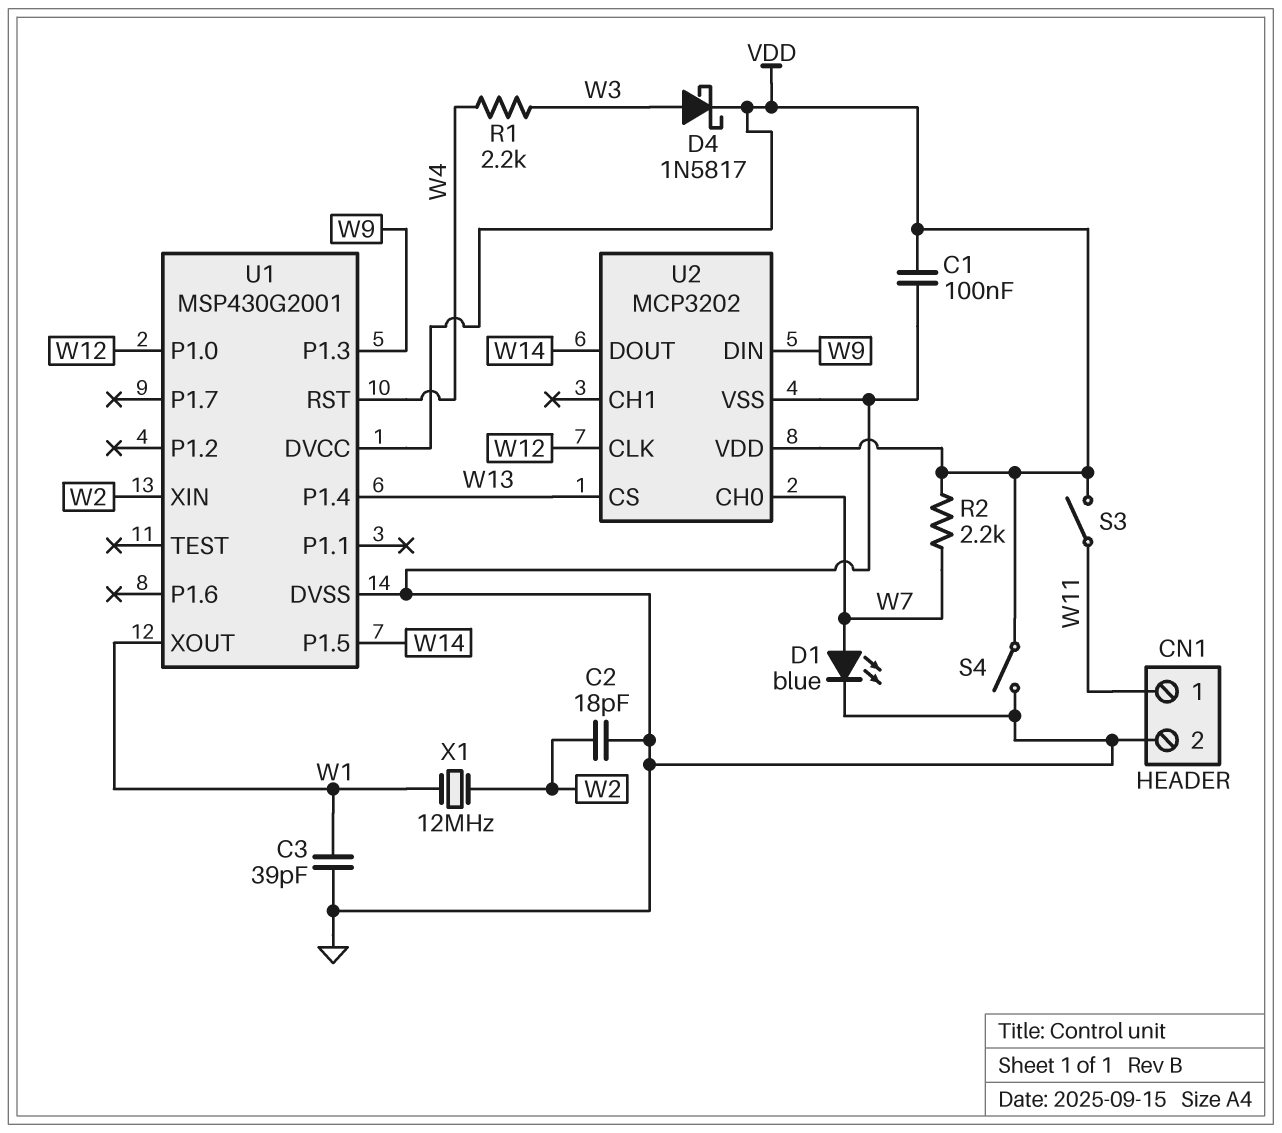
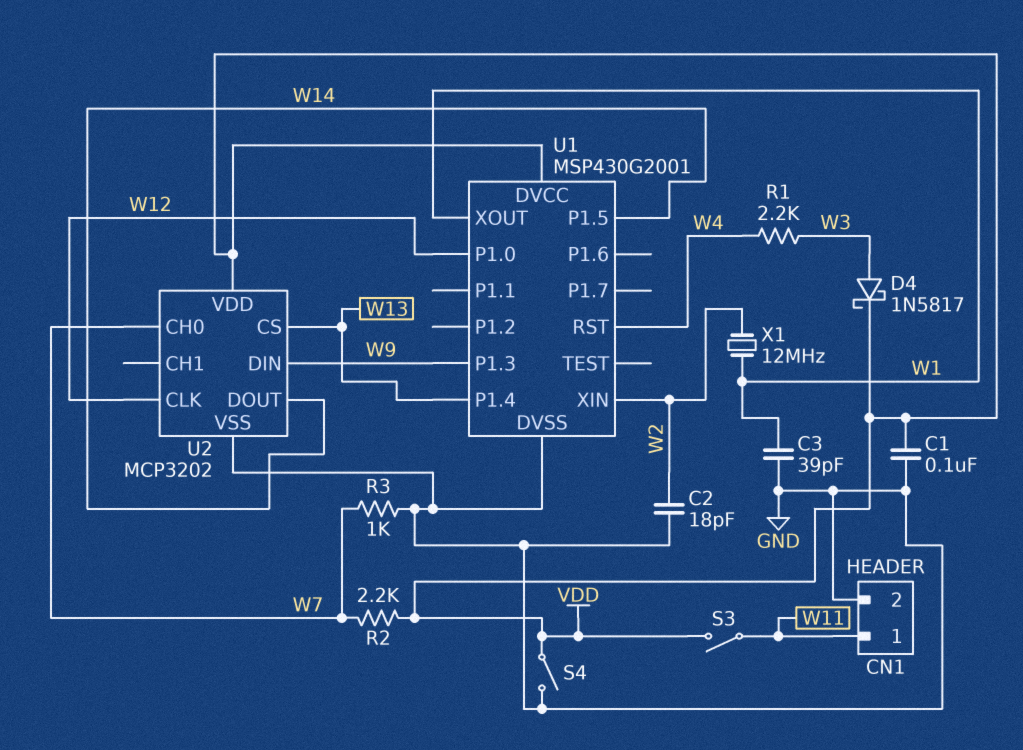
D1: LED blue (A W7, K GND) -> none
R3: none -> 1k (GND, W7)

